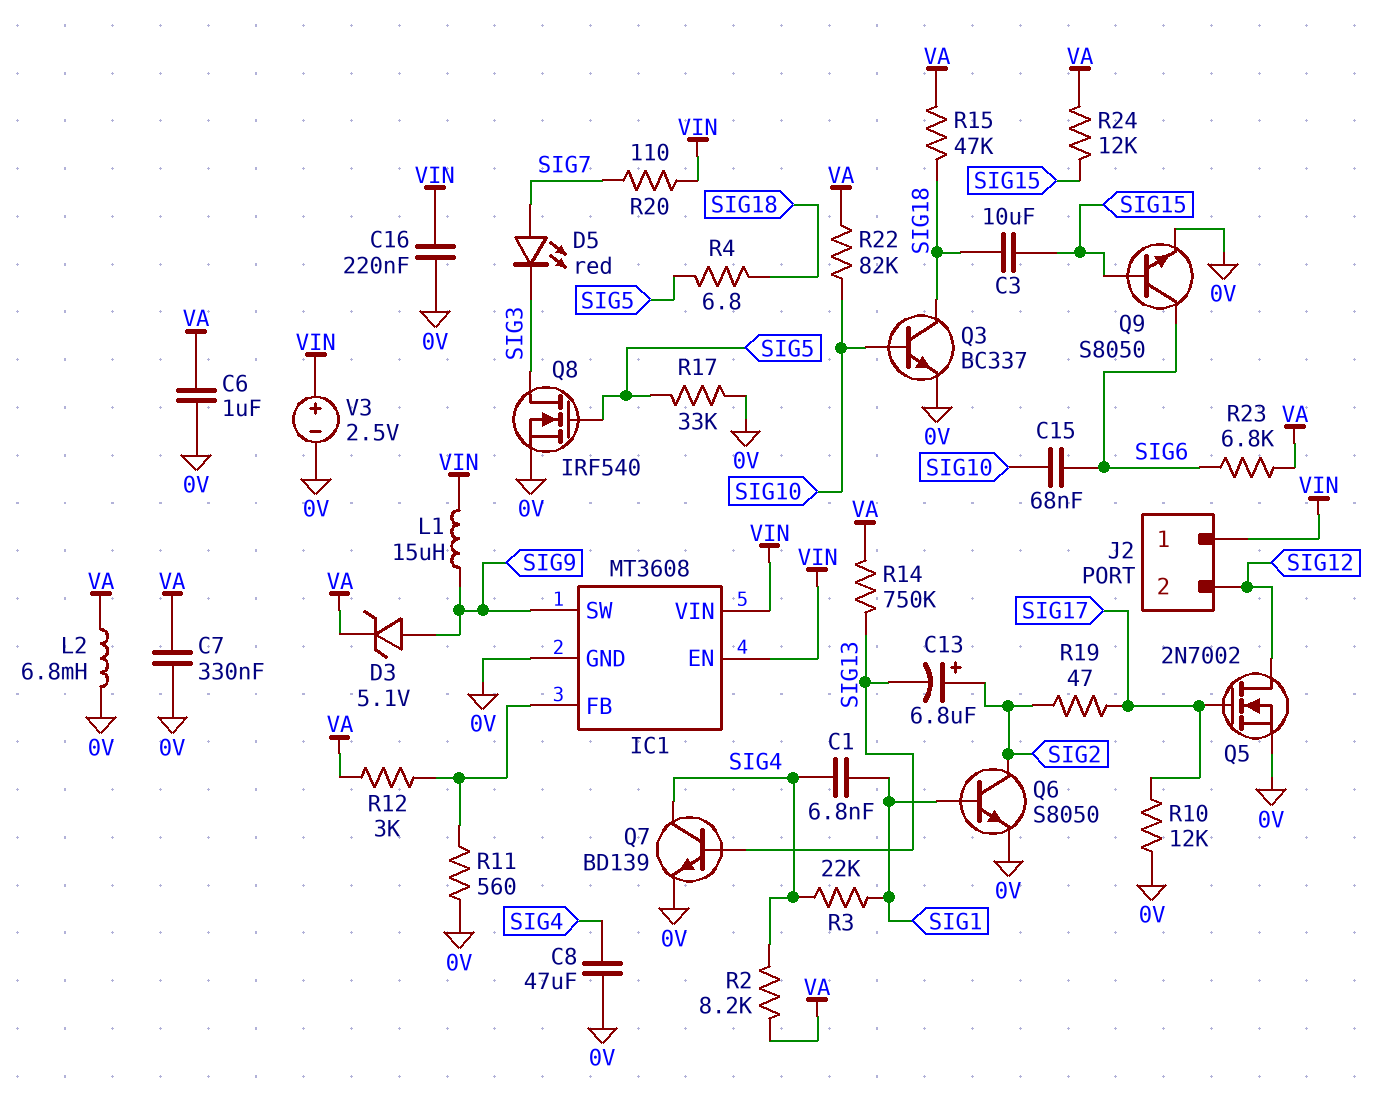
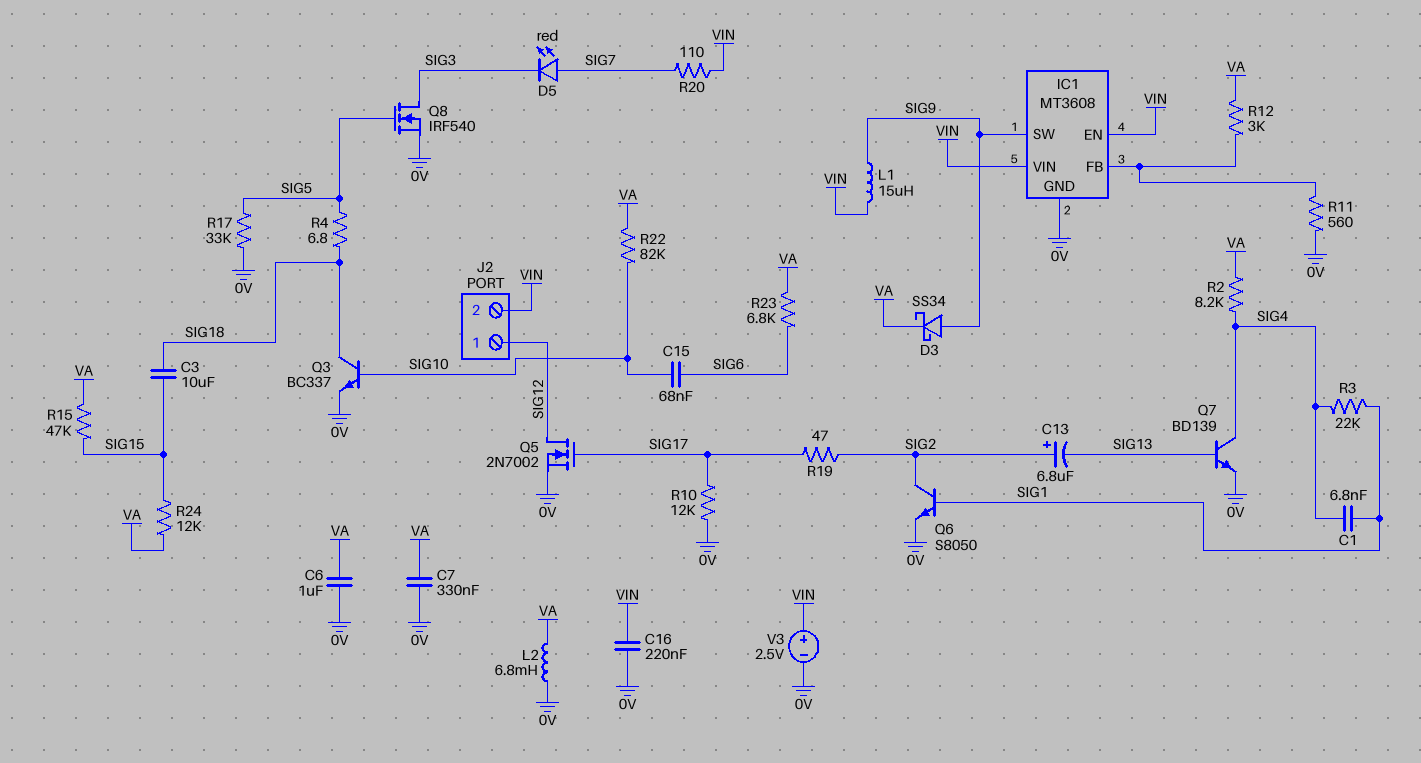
C8: 47uF (0V, SIG4) -> none
D3: zener 5.1V (A SIG9, K VA) -> schottky SS34 (A SIG9, K VA)
J2 pin 1: VIN -> SIG12
J2 pin 2: SIG12 -> VIN
Q9: NPN S8050 (B SIG15, C SIG6, E 0V) -> none
R14: 750k (SIG13, VA) -> none
R15: 47k (SIG18, VA) -> 47k (SIG15, VA)

